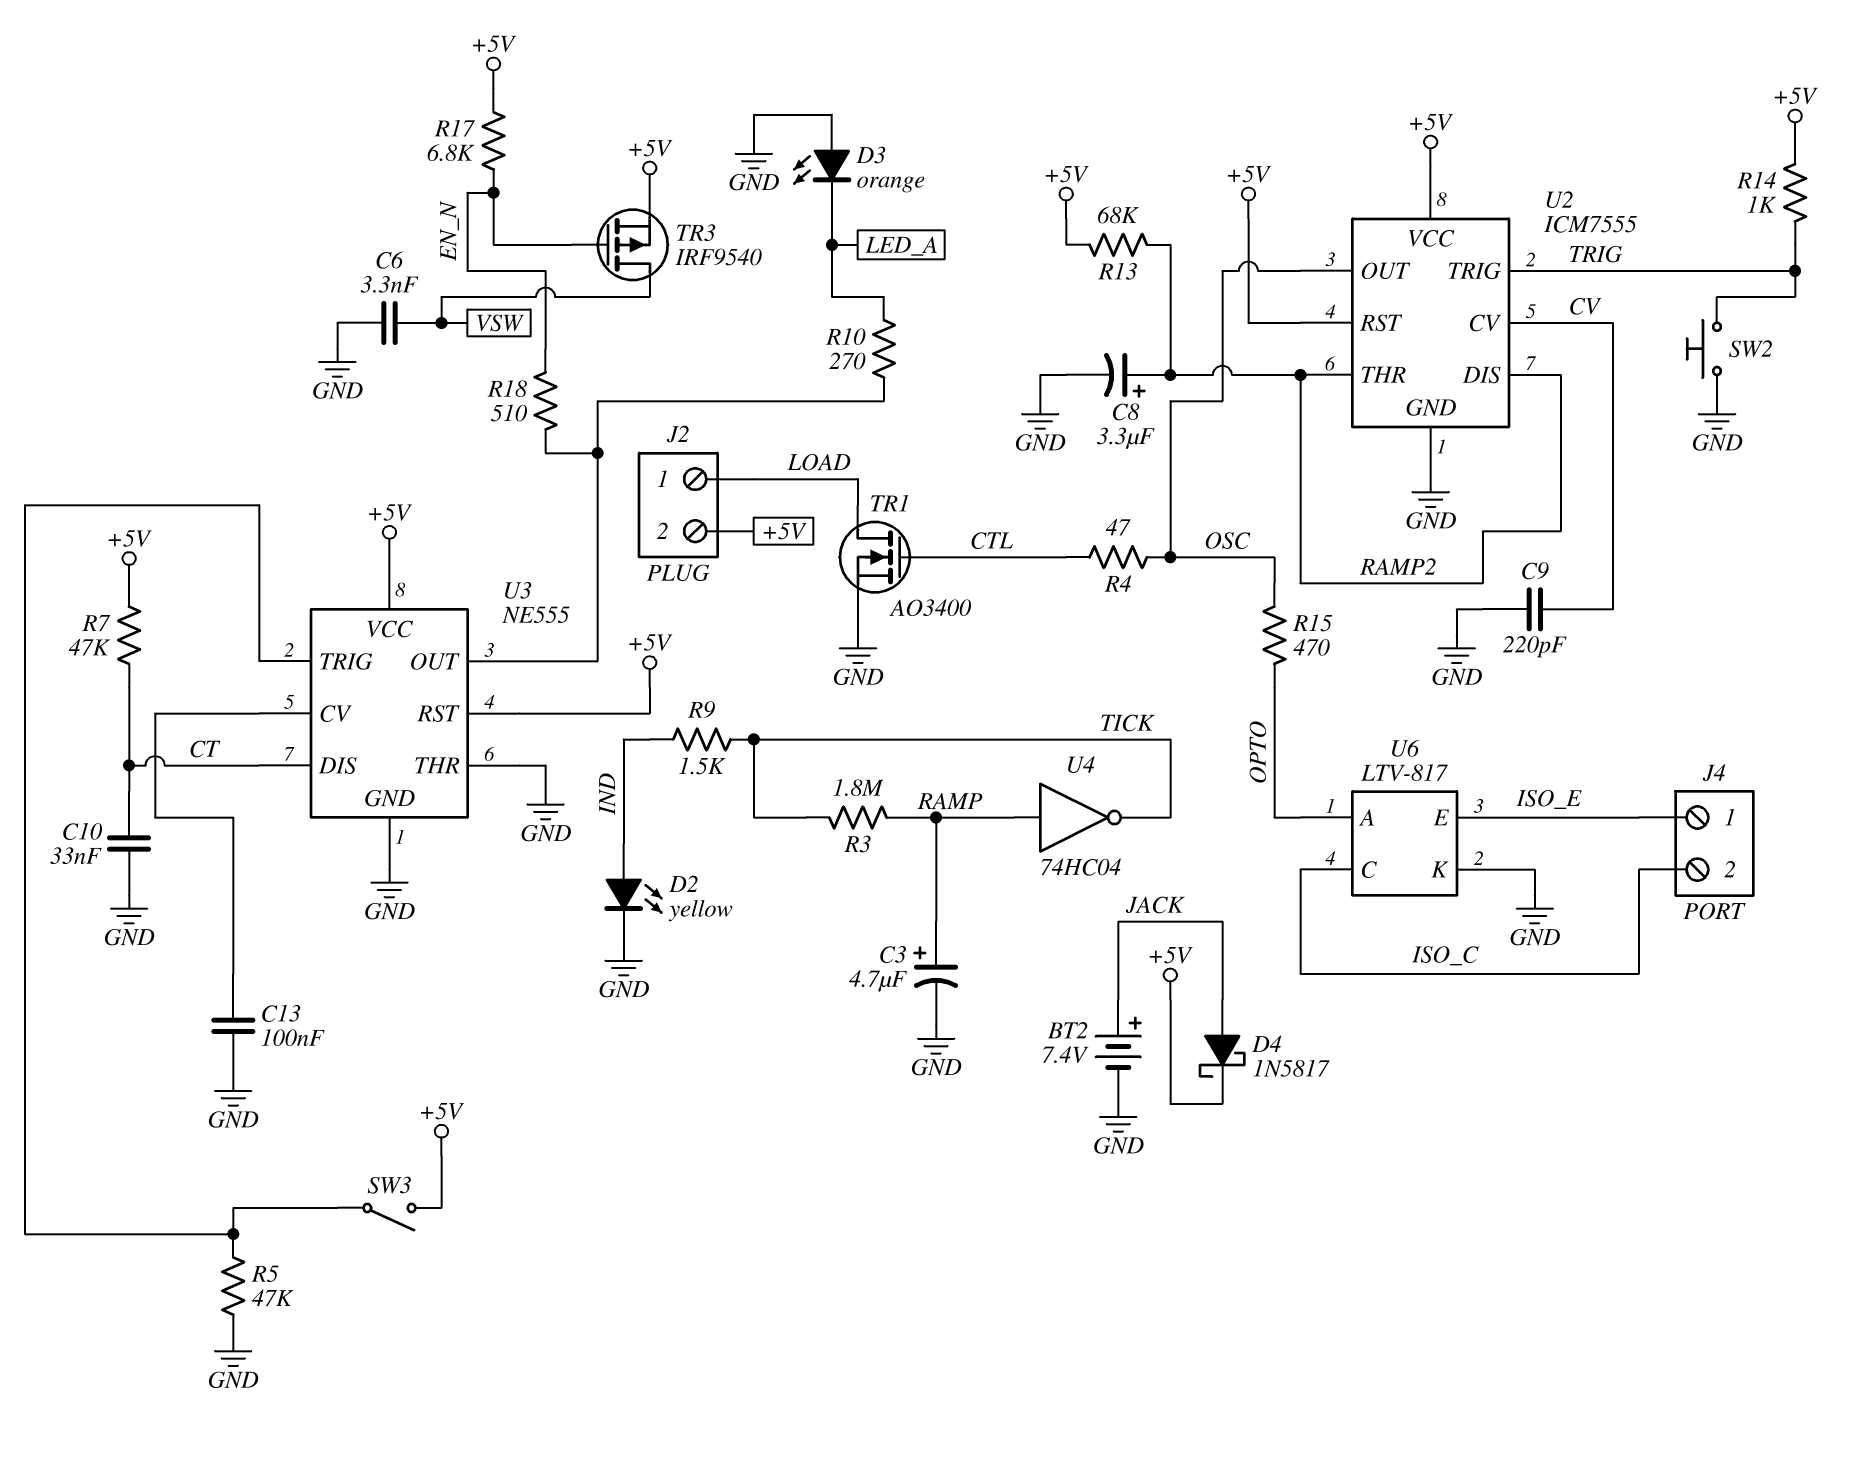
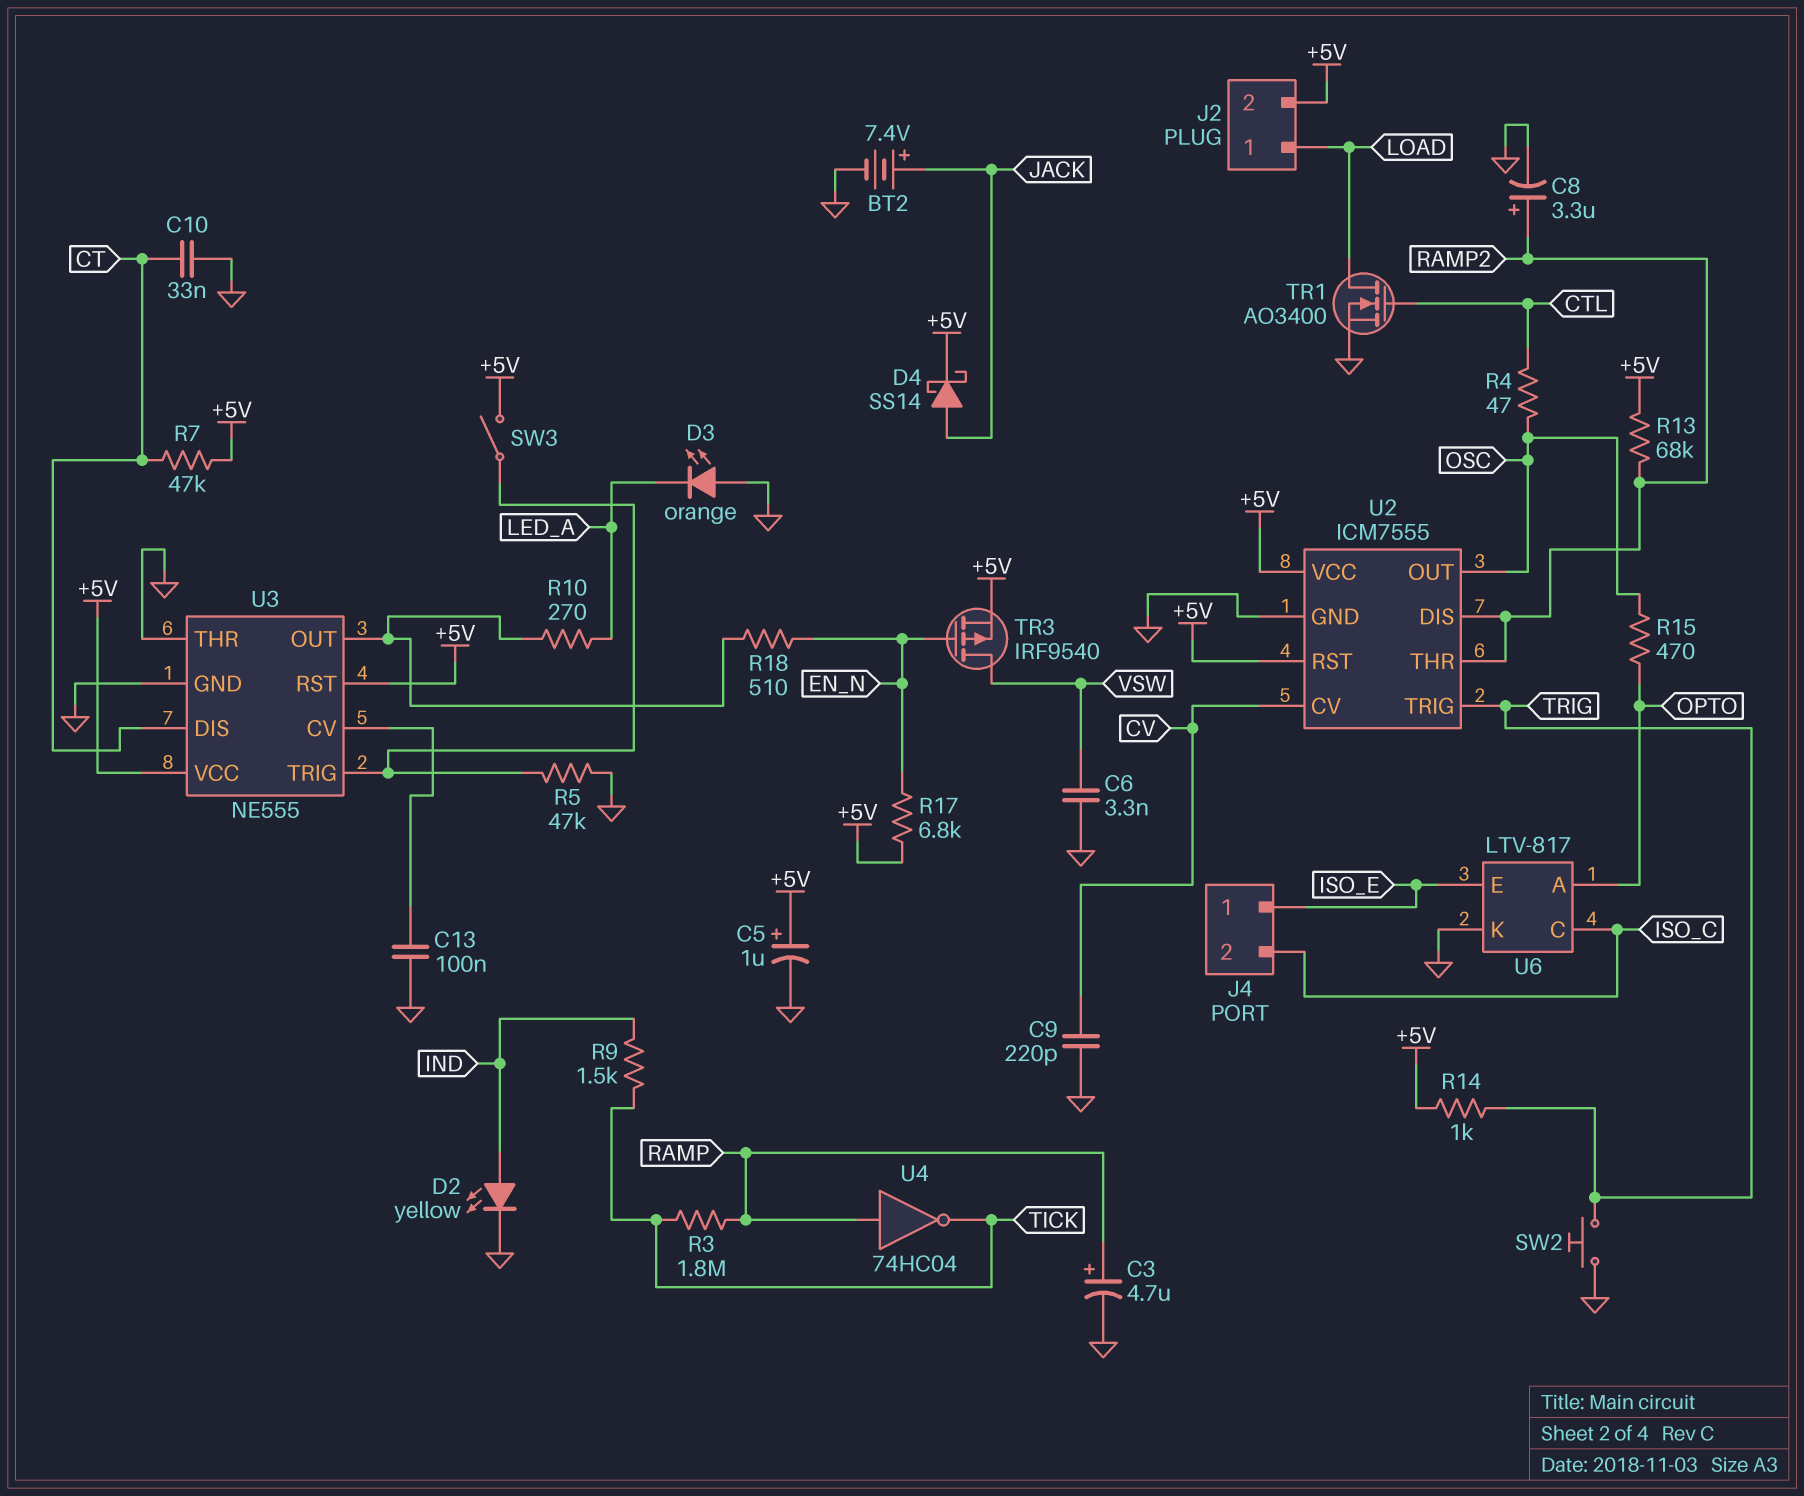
C5: none -> 1uF (plus +5V, minus GND)
D4: schottky 1N5817 (A JACK, K +5V) -> schottky SS14 (A JACK, K +5V)

